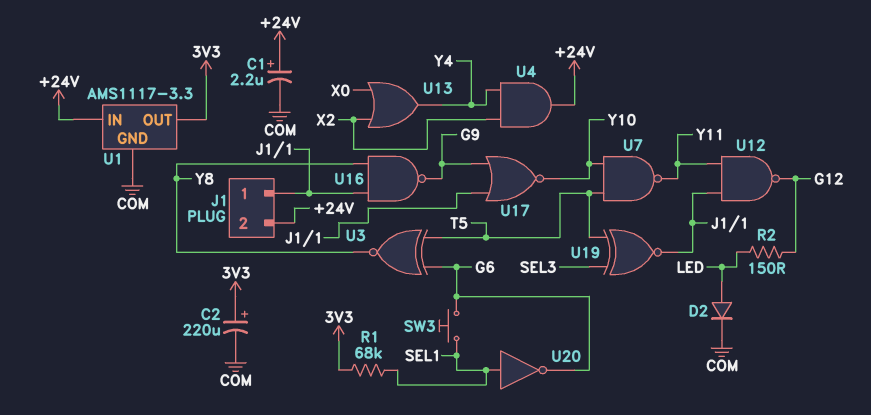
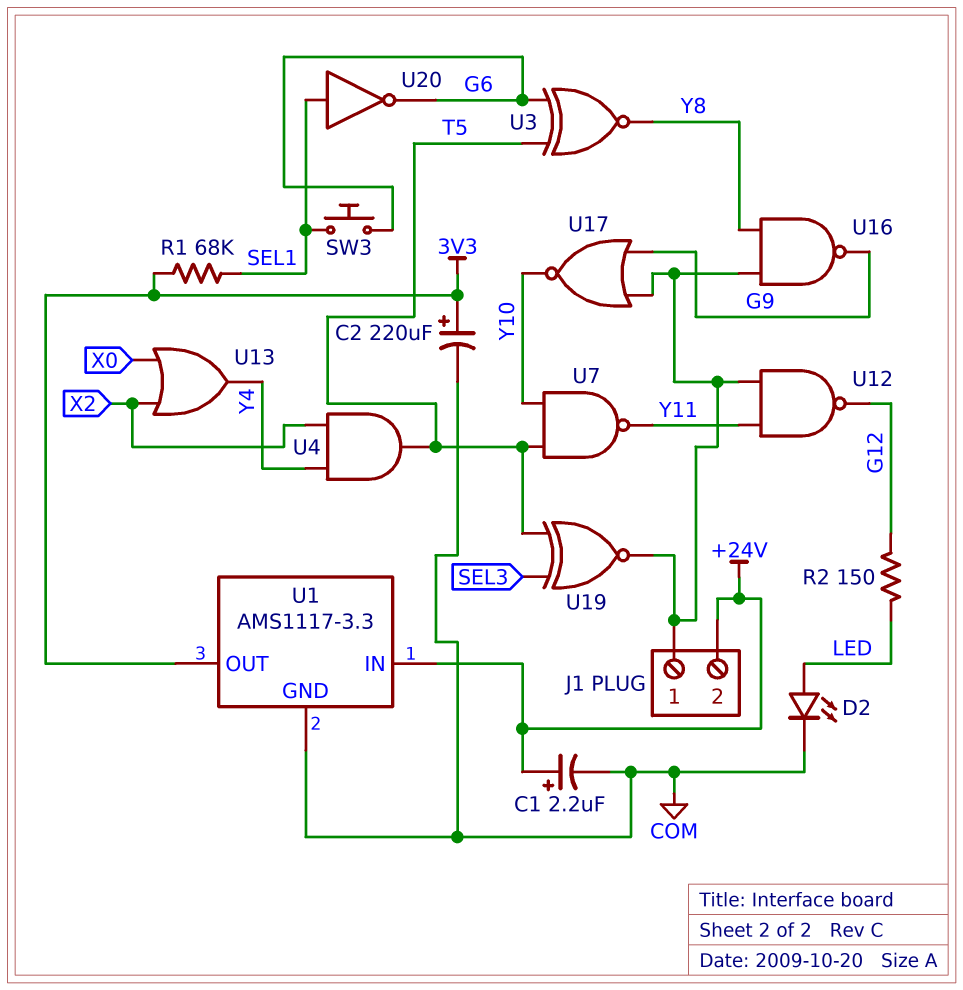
D2: diode (A LED, K COM) -> LED (A LED, K COM)
U4: AND (in X2, in Y4, out +24V) -> AND (in X2, in Y4, out T5)

